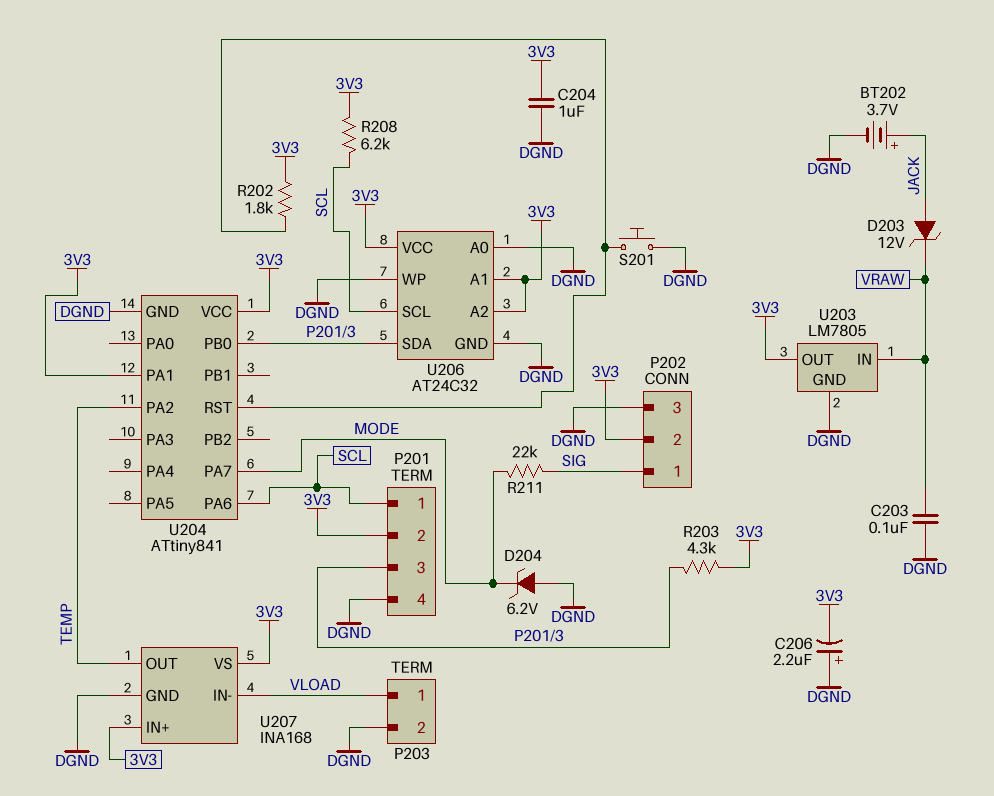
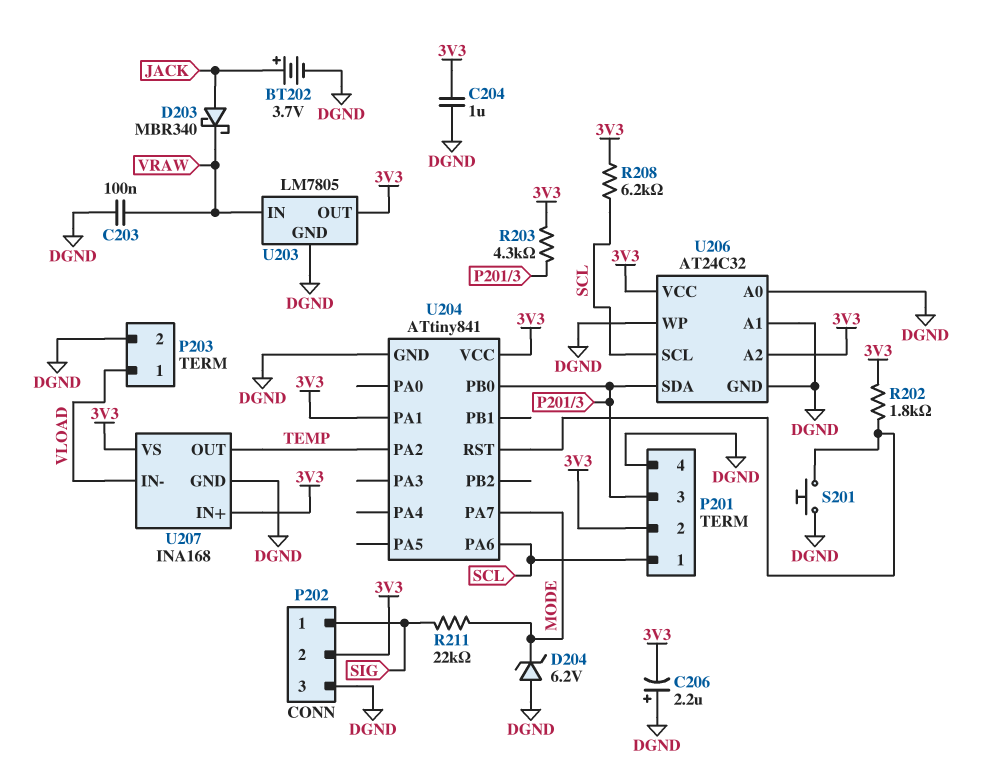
D203: zener 12V (A JACK, K VRAW) -> schottky MBR340 (A JACK, K VRAW)
U206 pin A1: 3V3 -> DGND

